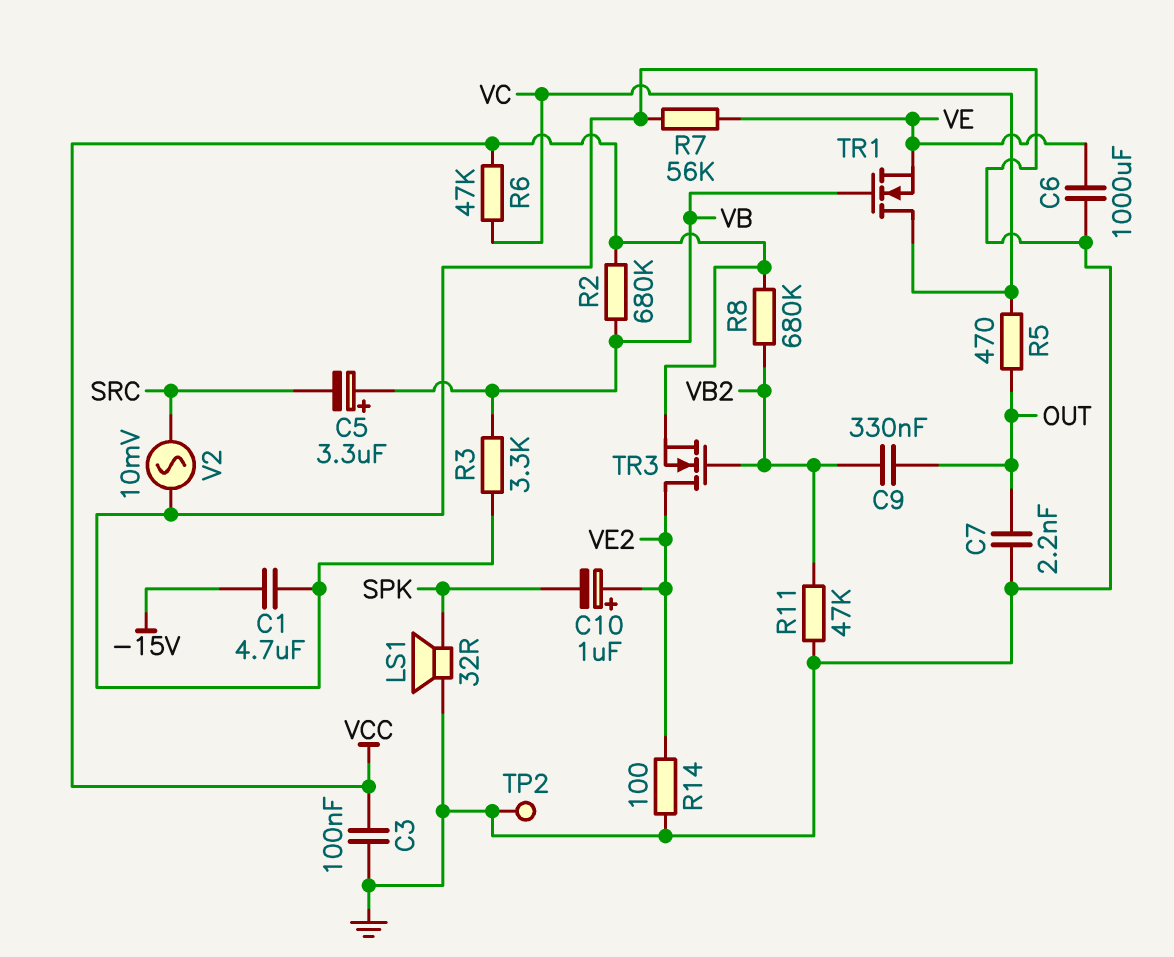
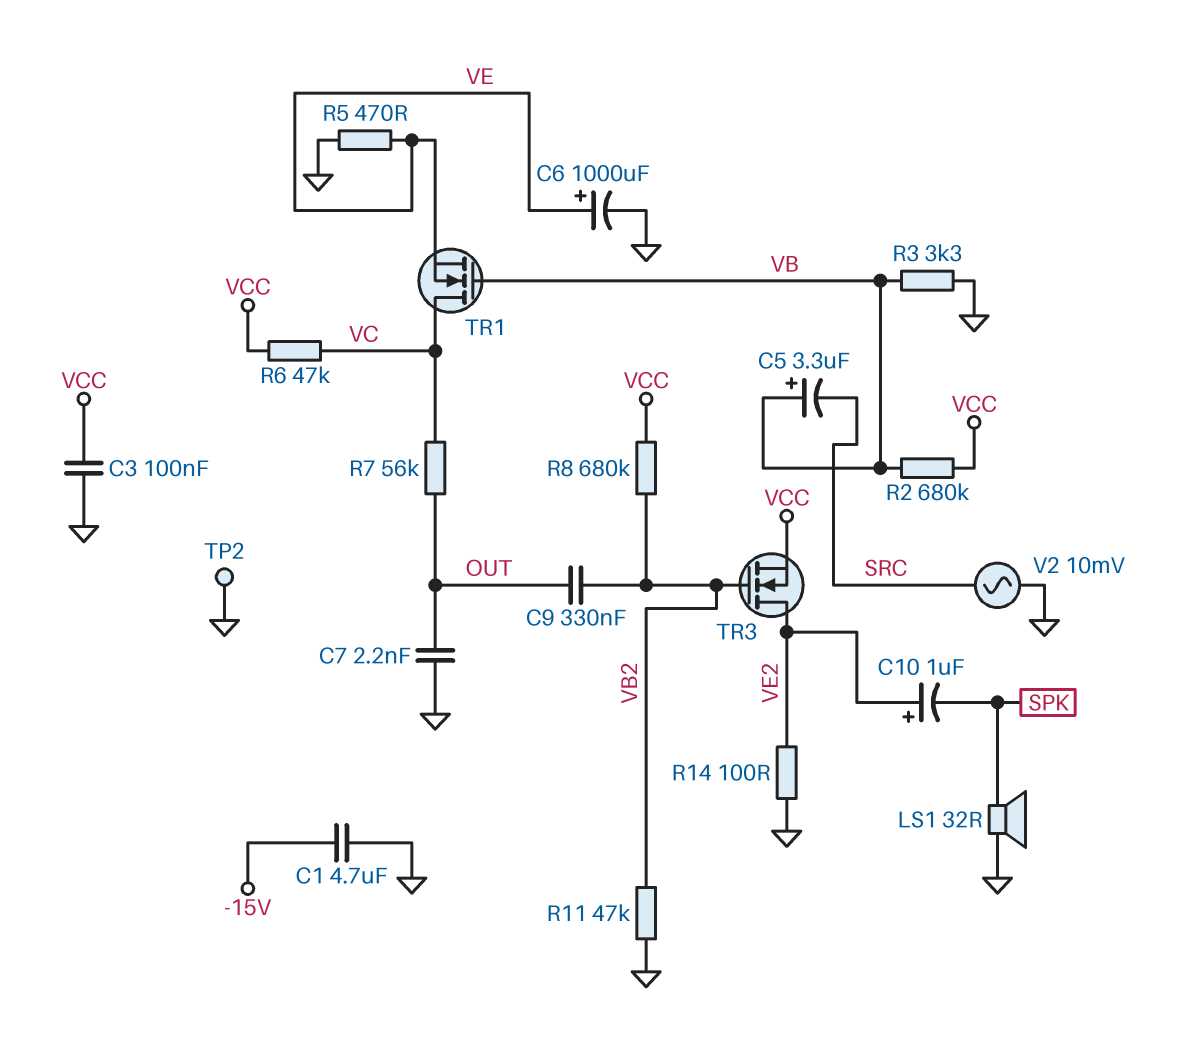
C6: 1000uF (GND, VE) -> 1000uF (plus VE, minus GND)
R5: 470 (OUT, VC) -> 470 (GND, VE)
R7: 56k (GND, VE) -> 56k (OUT, VC)

